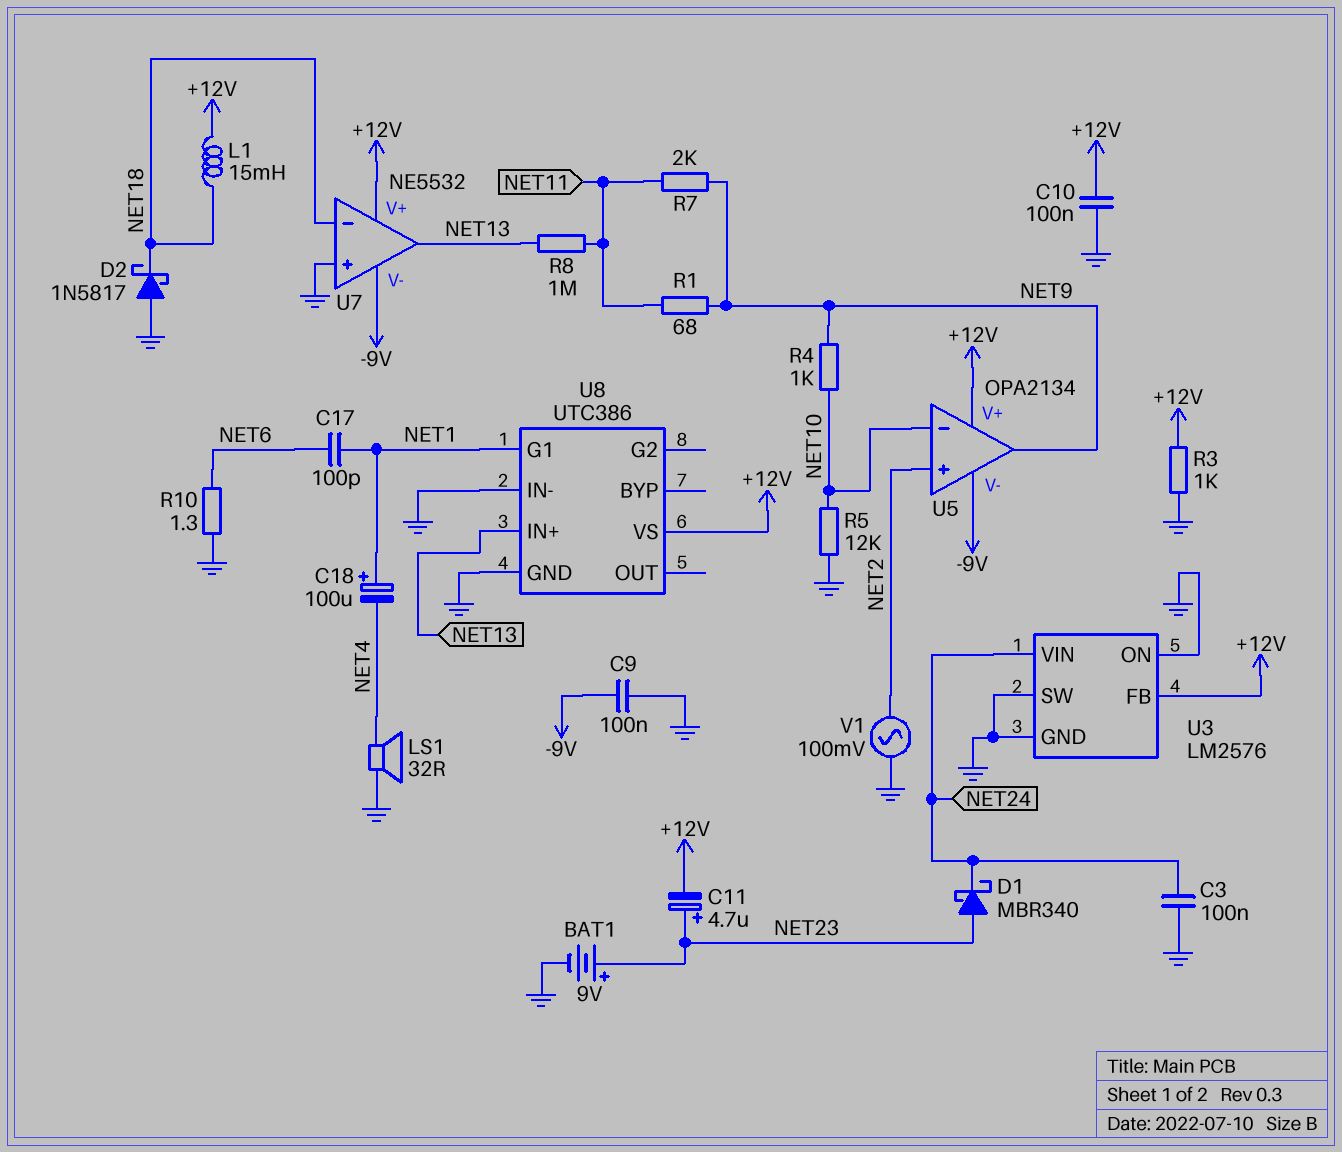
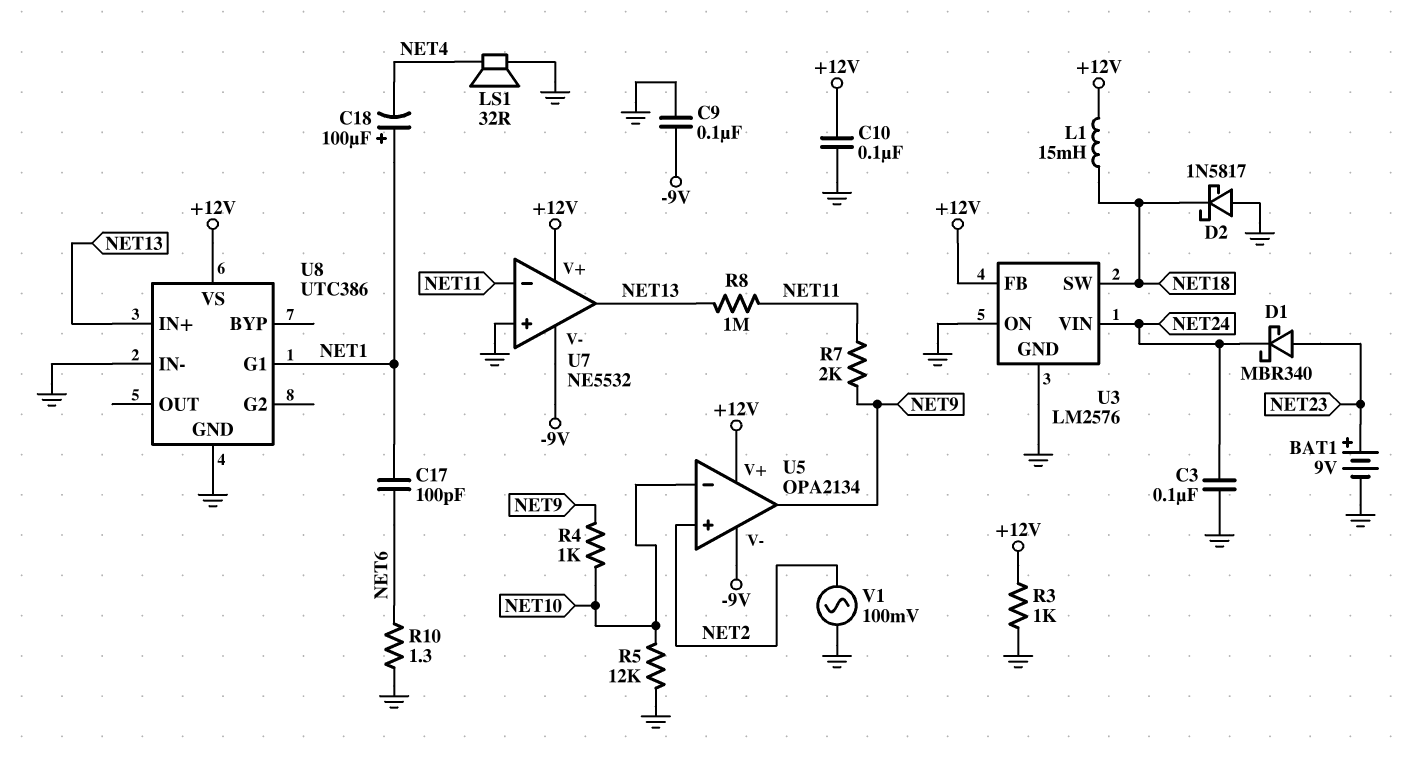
C11: 4.7uF (plus NET23, minus +12V) -> none
R1: 68 (NET9, NET11) -> none
U3 pin SW: GND -> NET18
U7 pin in-: NET18 -> NET11

